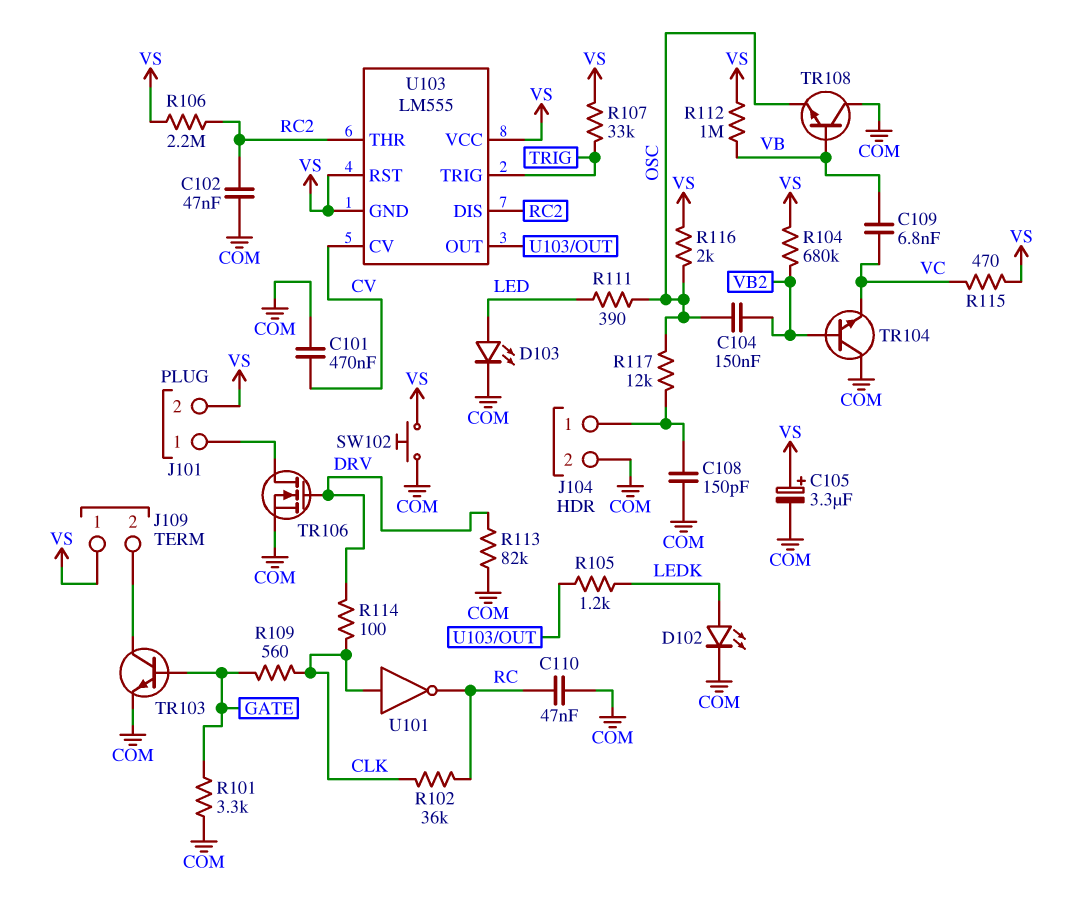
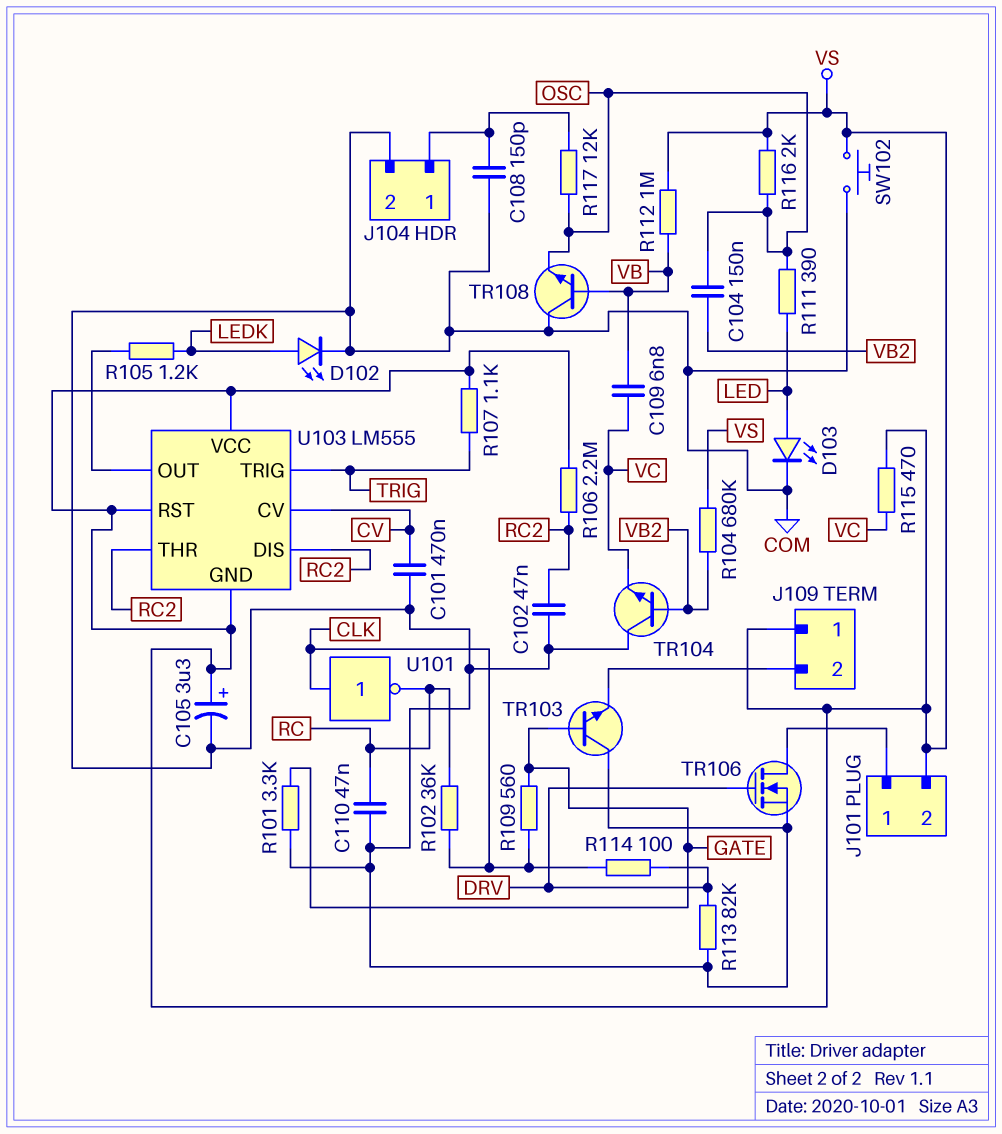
R107: 33k (TRIG, VS) -> 1.1k (TRIG, VS)
TR103: NPN (B GATE, C J109/2, E COM) -> NPN (B GATE, C COM, E J109/2)

